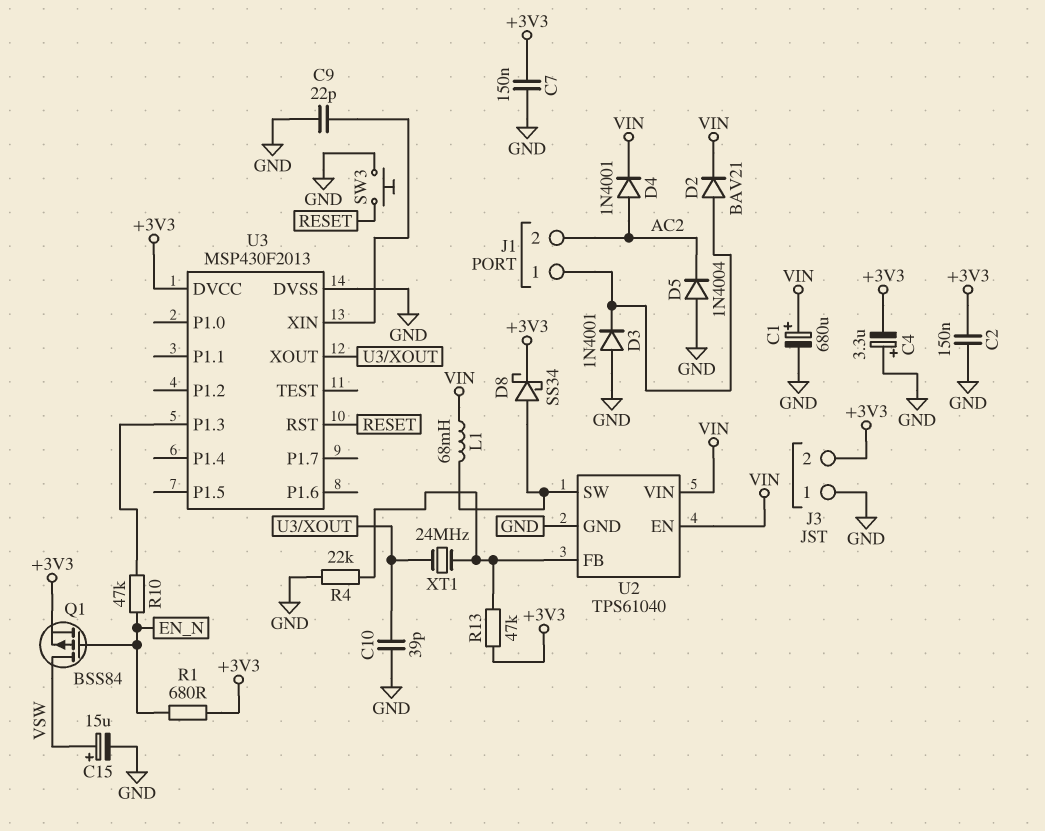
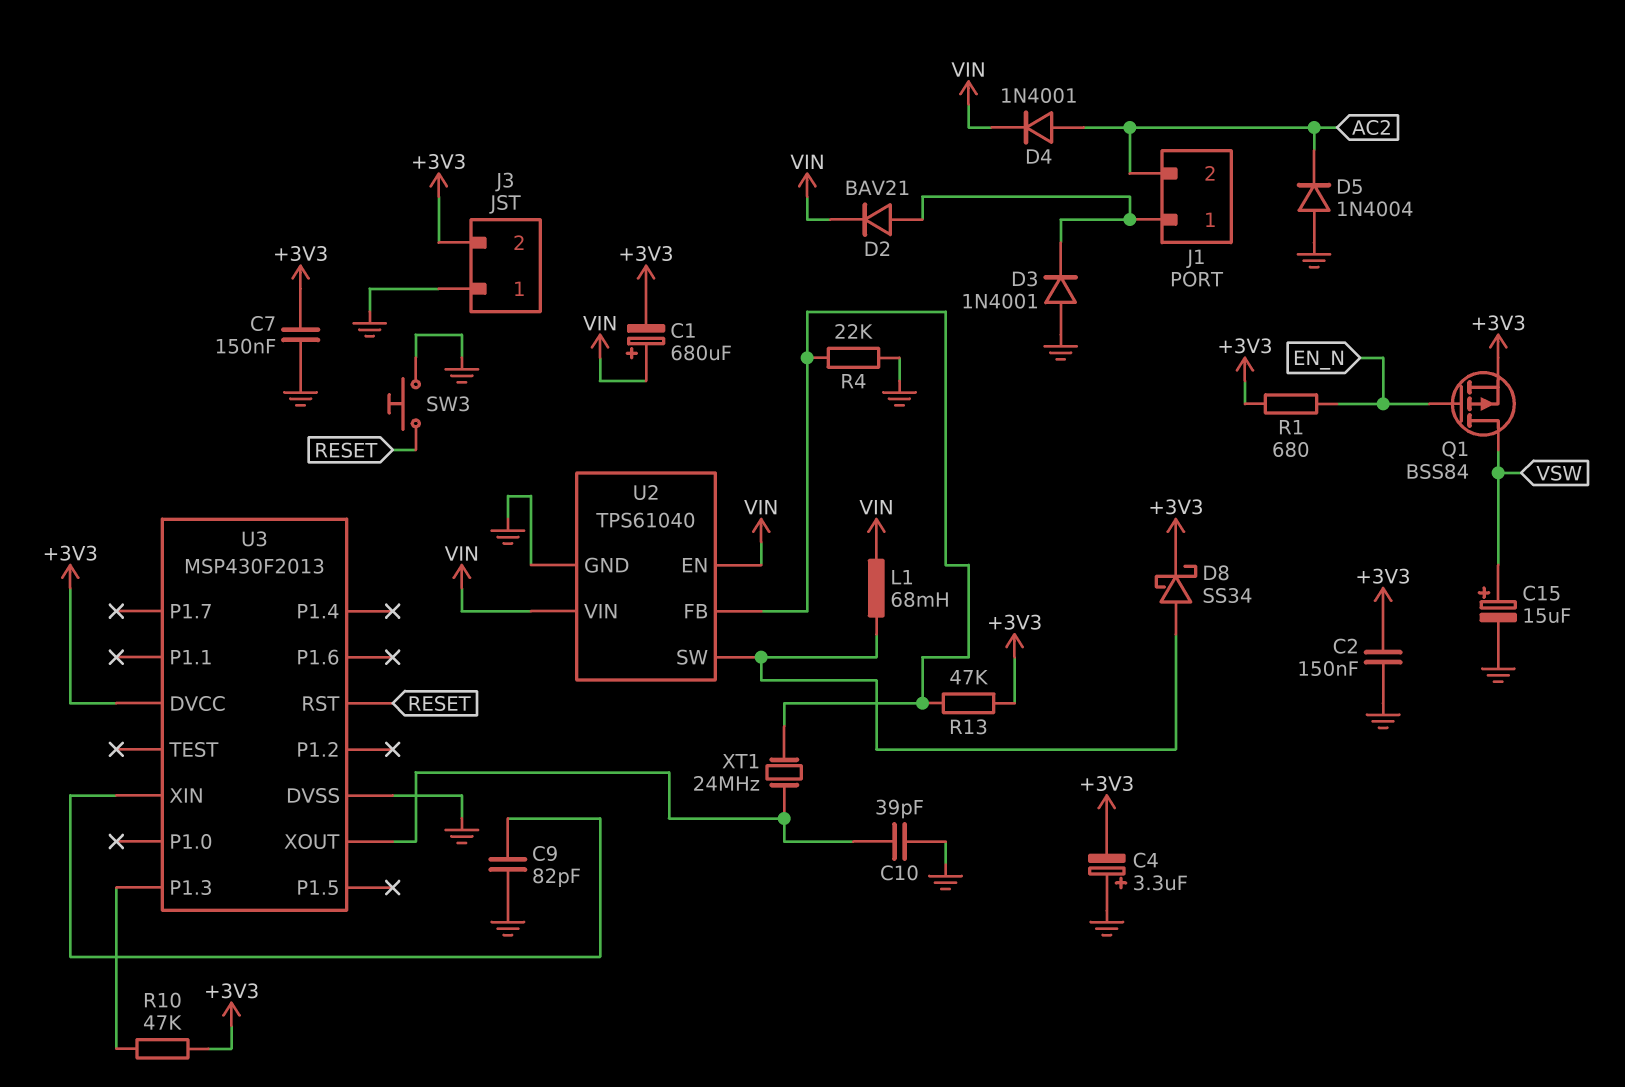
C1: 680uF (plus VIN, minus GND) -> 680uF (plus VIN, minus +3V3)
C9: 22pF (GND, U3/XIN) -> 82pF (GND, U3/XIN)
R10: 47k (EN_N, U3/P1.3) -> 47k (+3V3, U3/P1.3)

